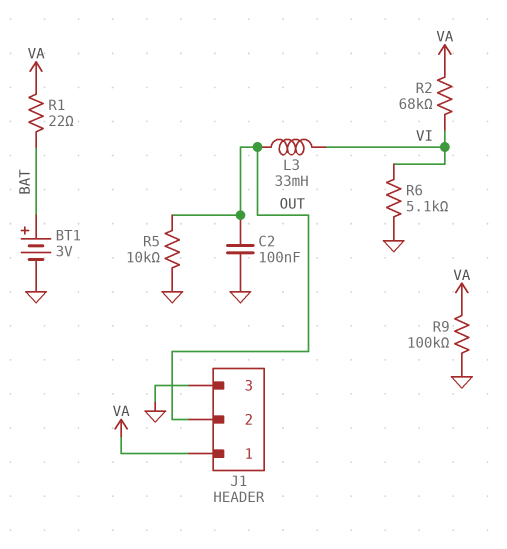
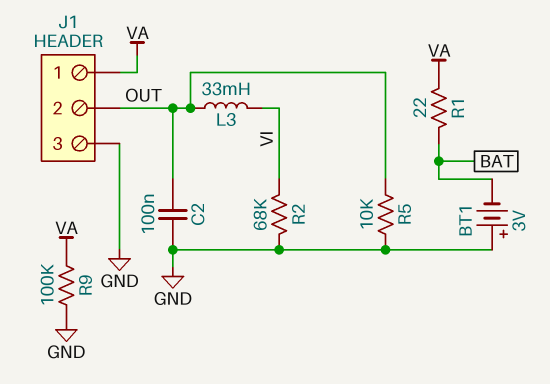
BT1: 3V (plus BAT, minus GND) -> 3V (plus GND, minus BAT)
R2: 68k (VA, VI) -> 68k (GND, VI)
R6: 5.1k (GND, VI) -> none

